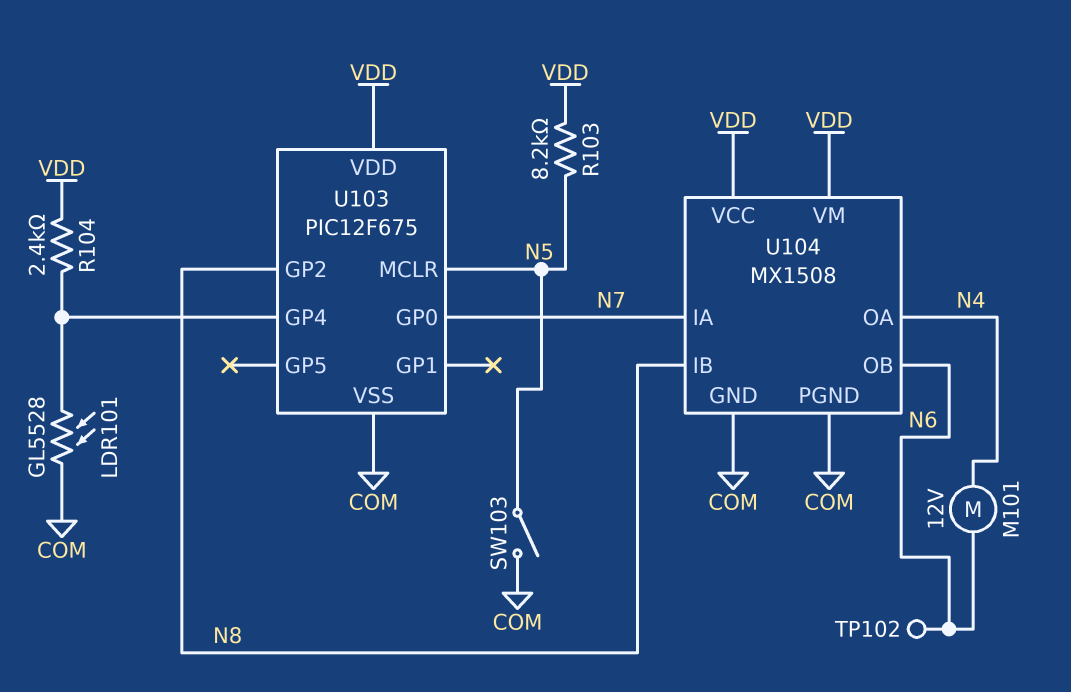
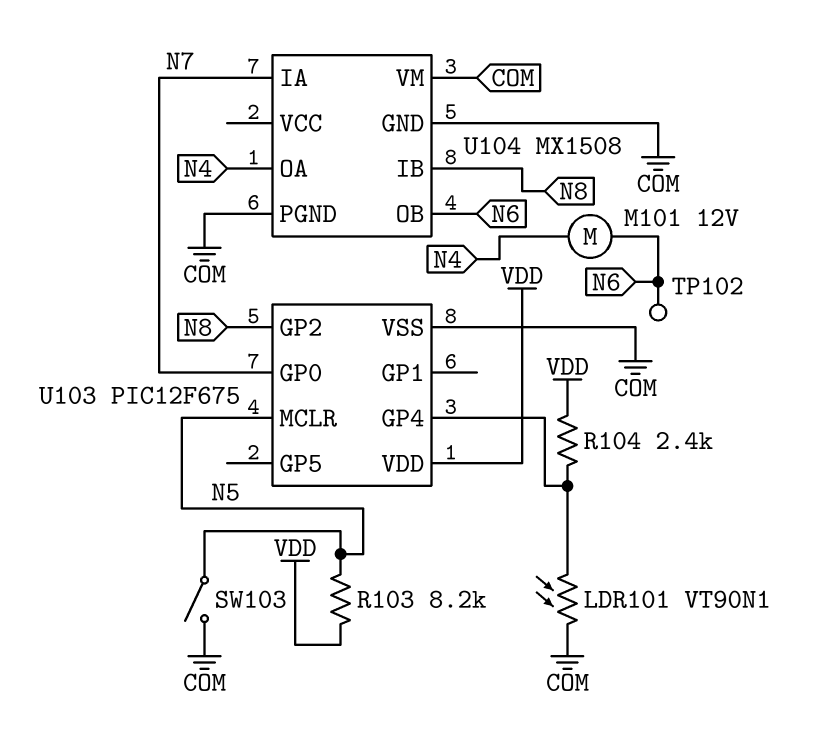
LDR101: GL5528 (COM, U103/GP4) -> VT90N1 (COM, U103/GP4)
U104 pin VCC: VDD -> none
U104 pin VM: VDD -> COM

